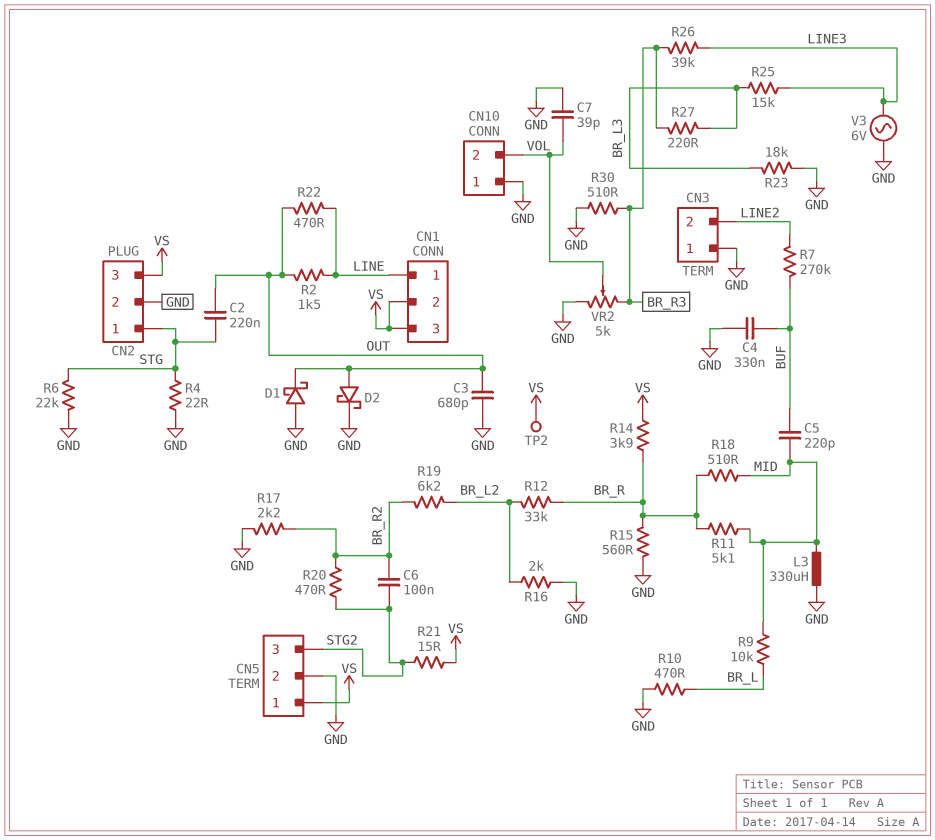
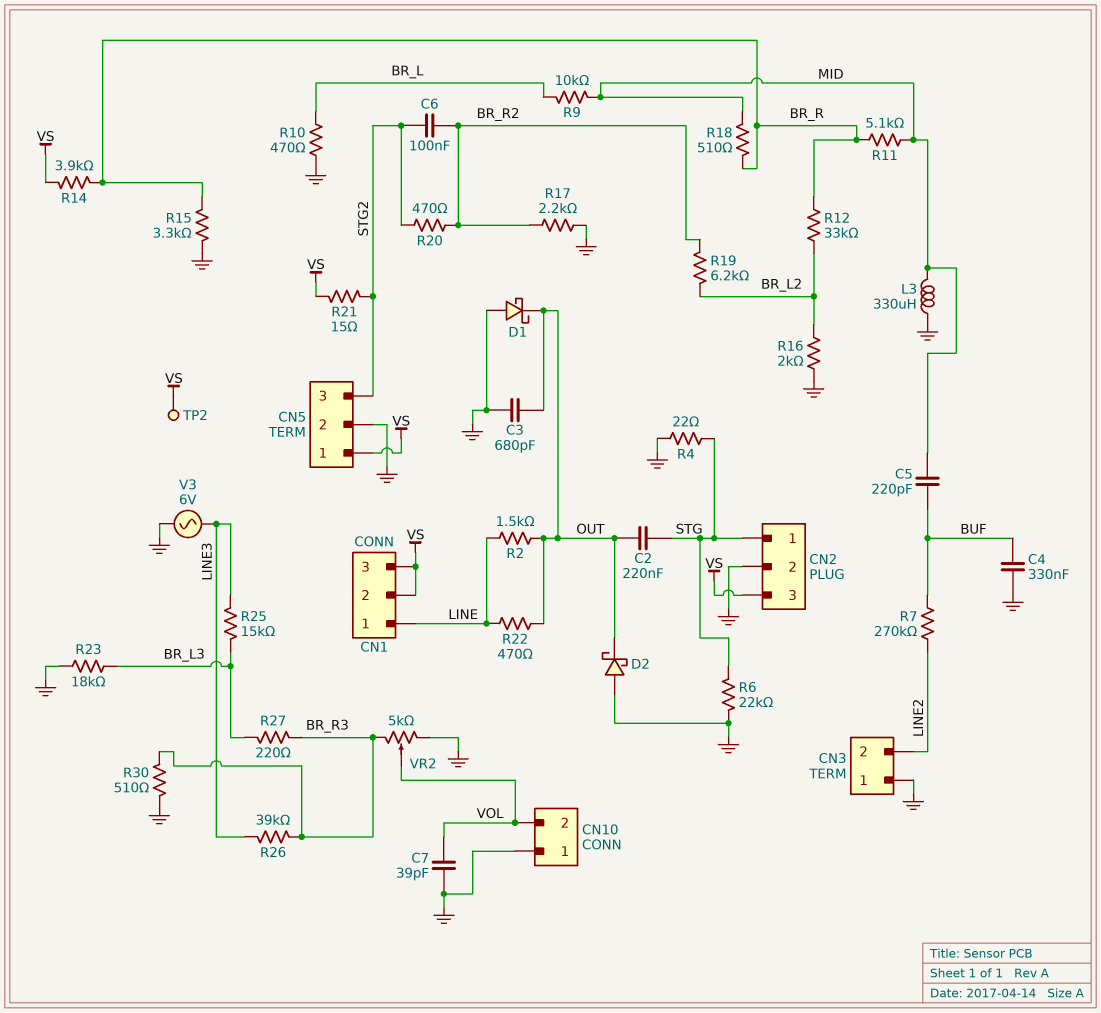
D2: schottky (A OUT, K GND) -> schottky (A GND, K OUT)
R15: 560 (BR_R, GND) -> 3.3k (BR_R, GND)

